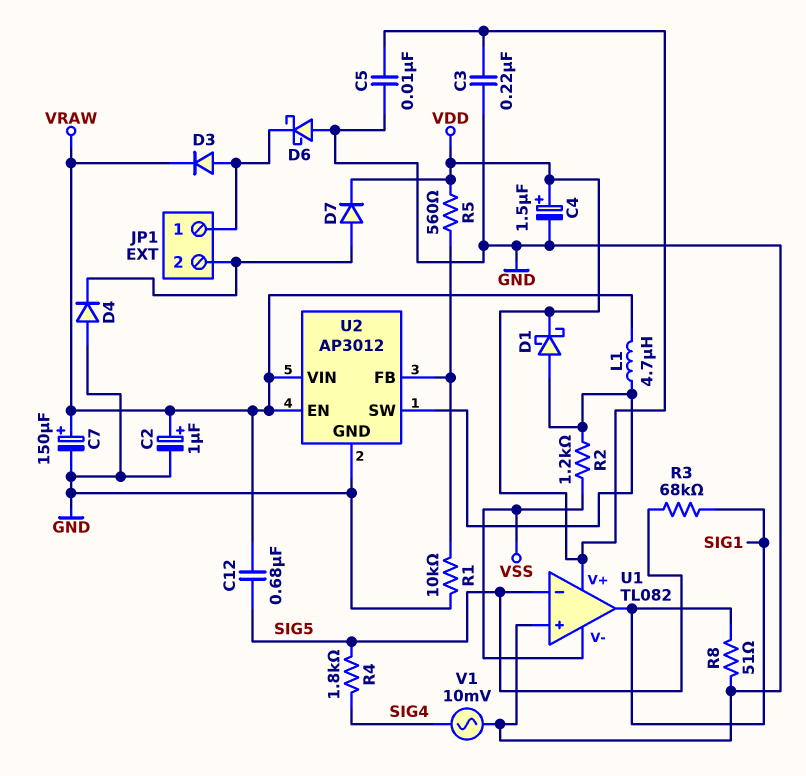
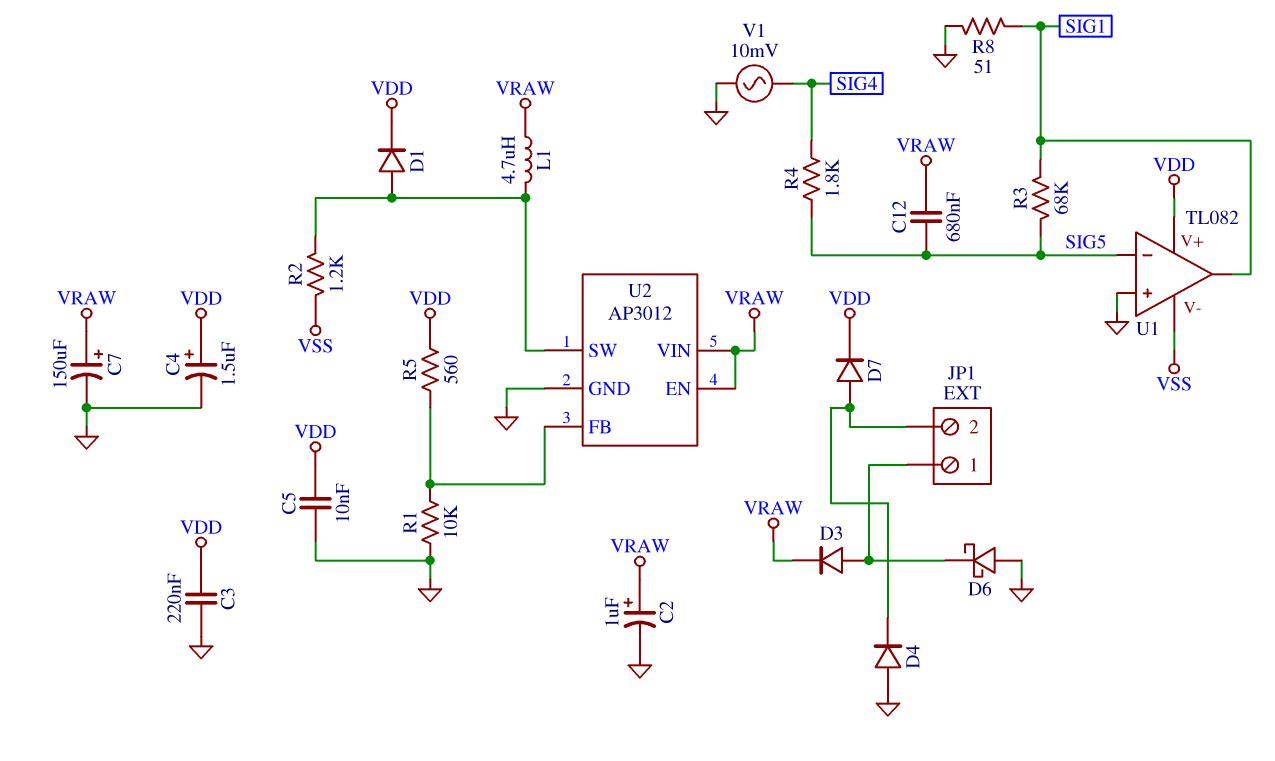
D1: schottky (A U2/SW, K VDD) -> diode (A U2/SW, K VDD)

